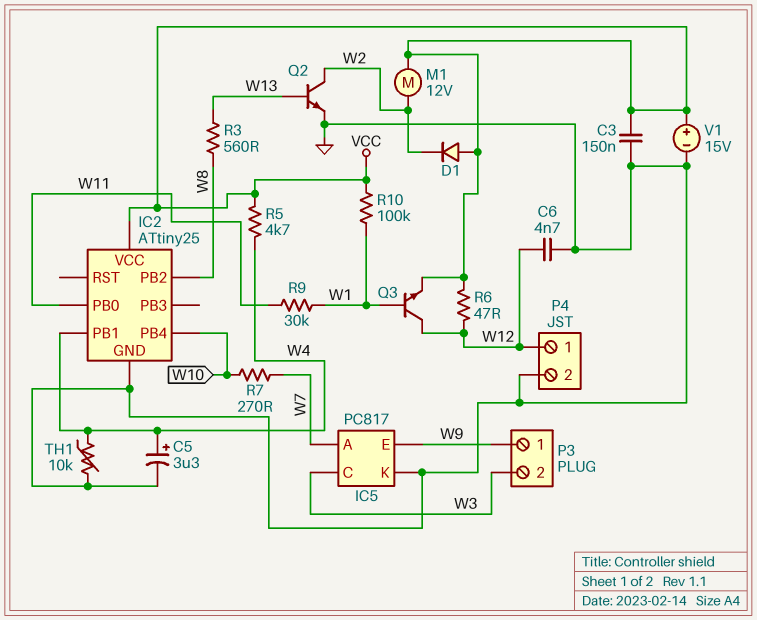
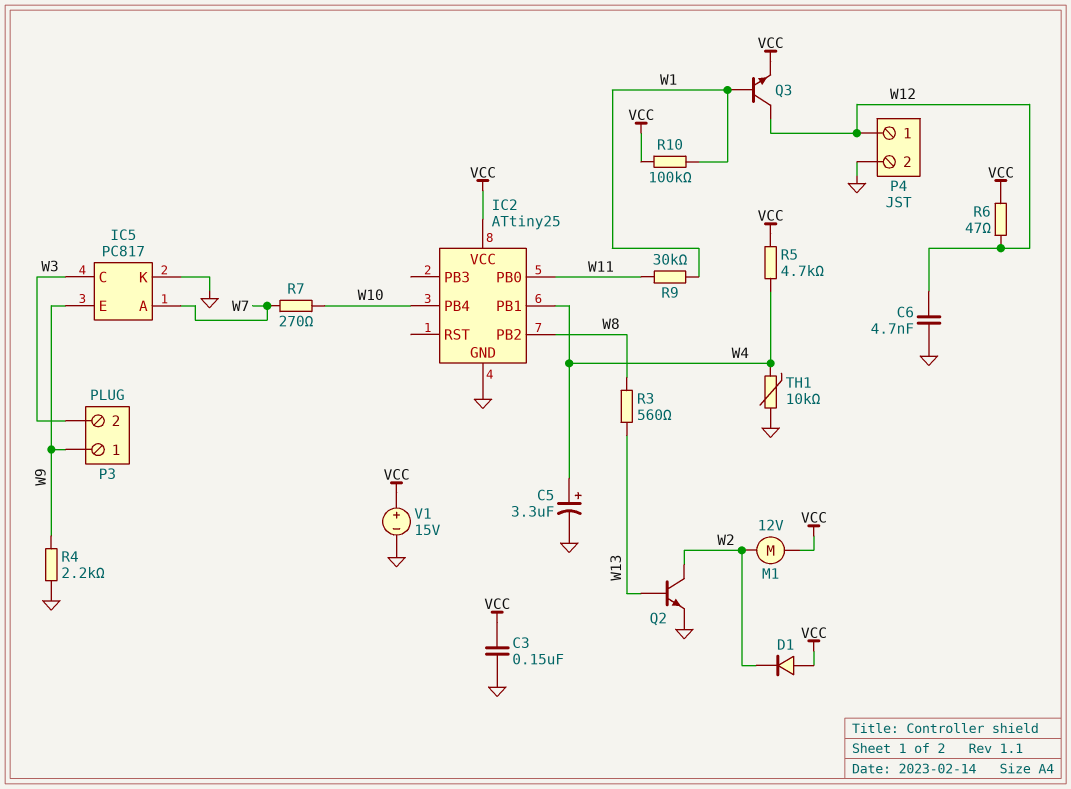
R4: none -> 2.2k (GND, W9)

